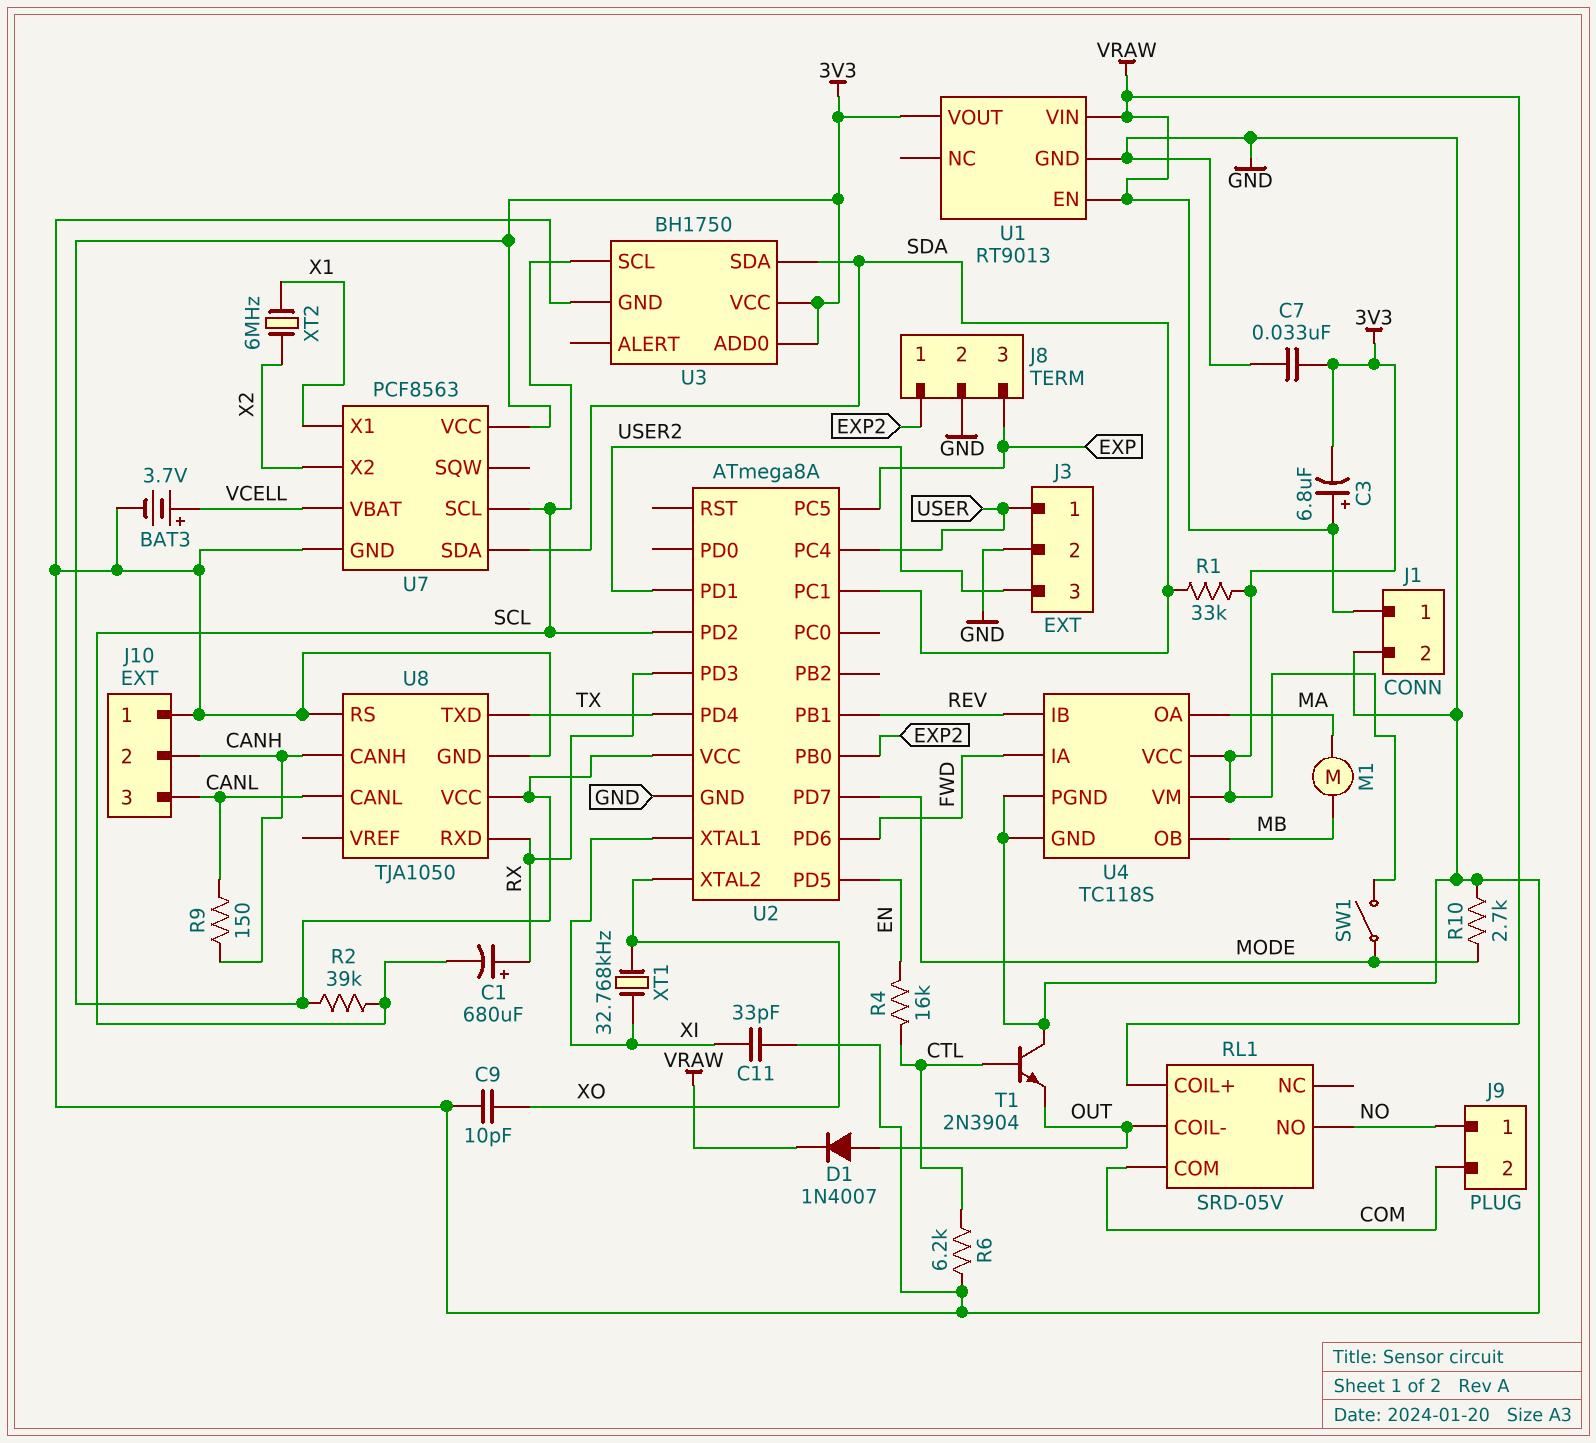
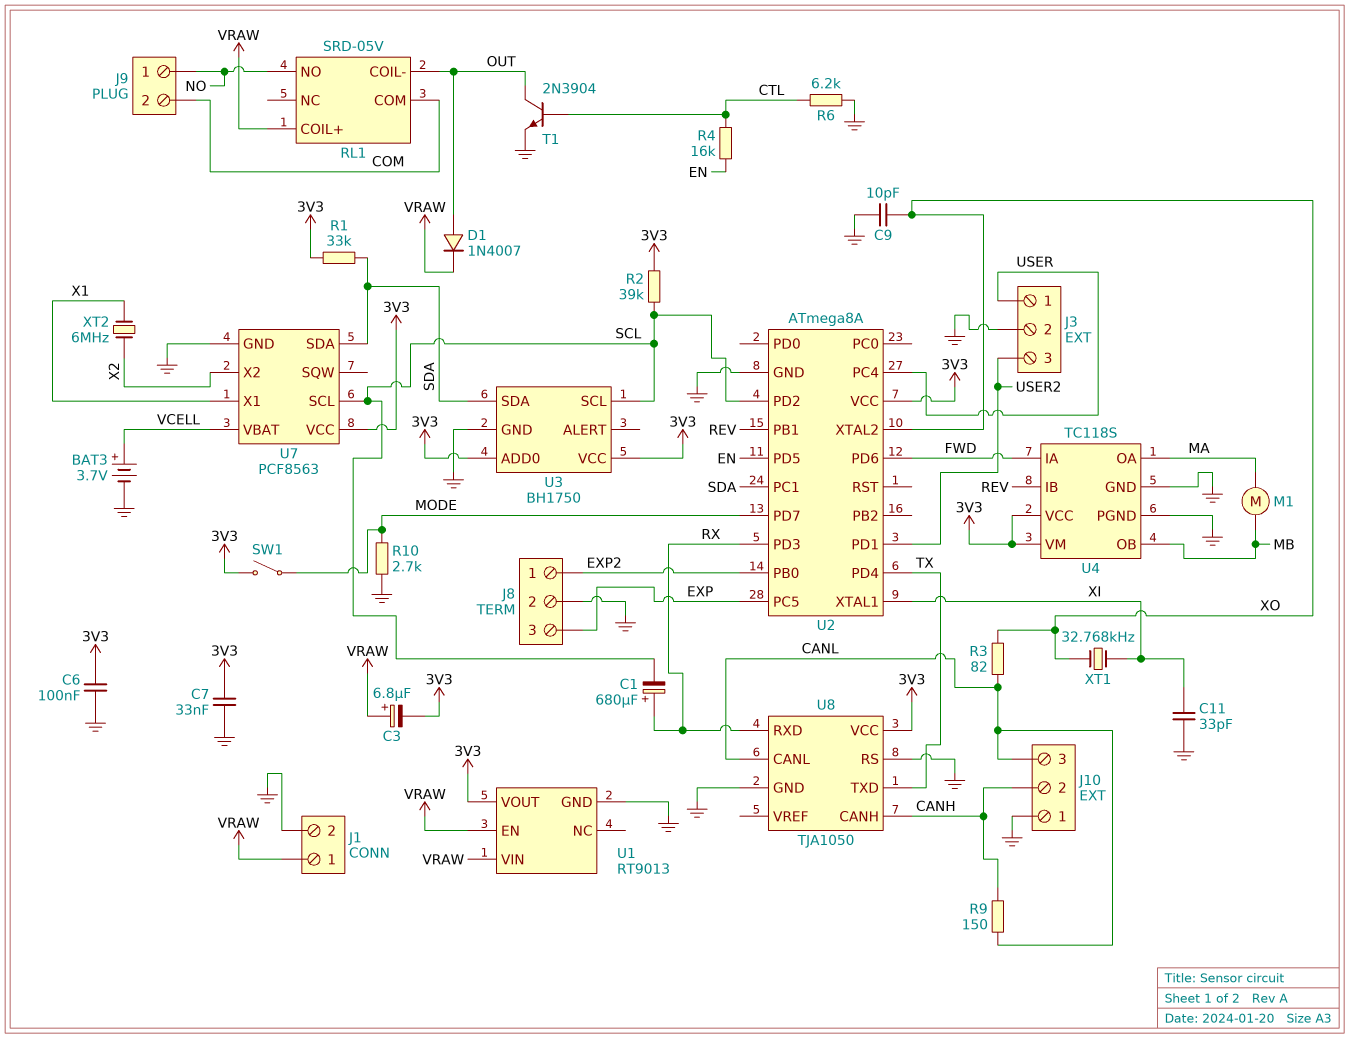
C6: none -> 100nF (3V3, GND)
R3: none -> 82 (CANL, XO)
T1: NPN 2N3904 (B CTL, C GND, E OUT) -> NPN 2N3904 (B CTL, C OUT, E GND)

